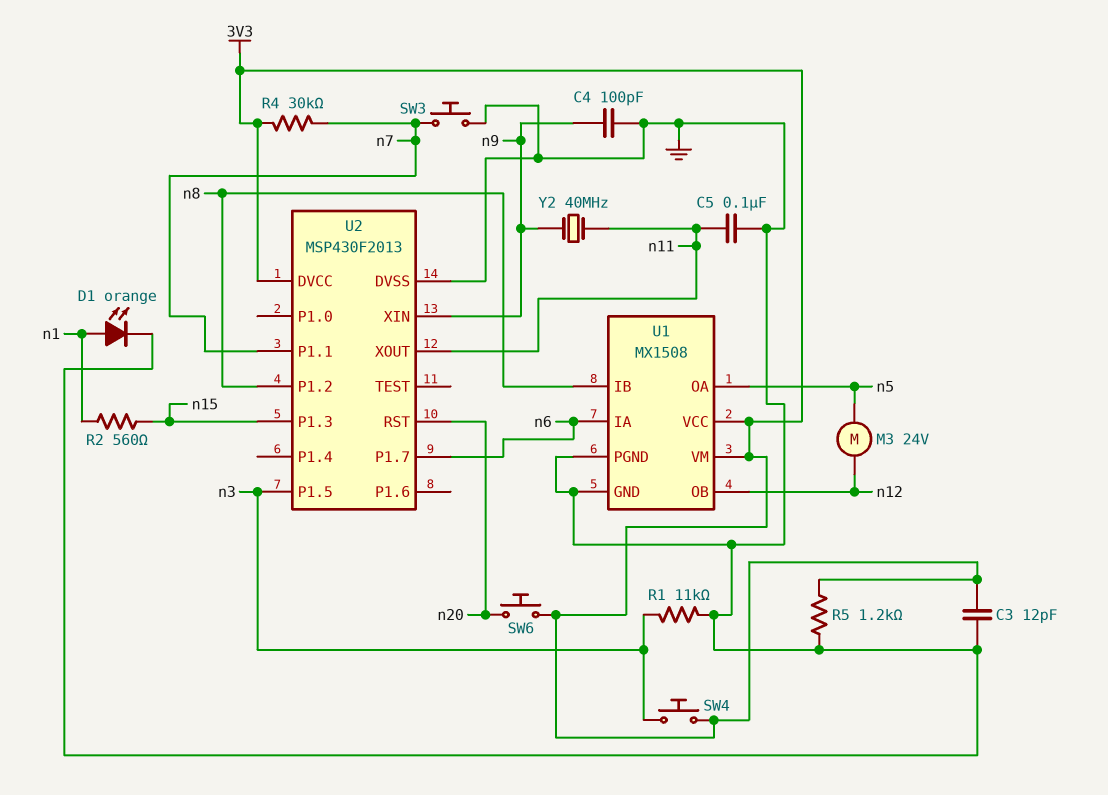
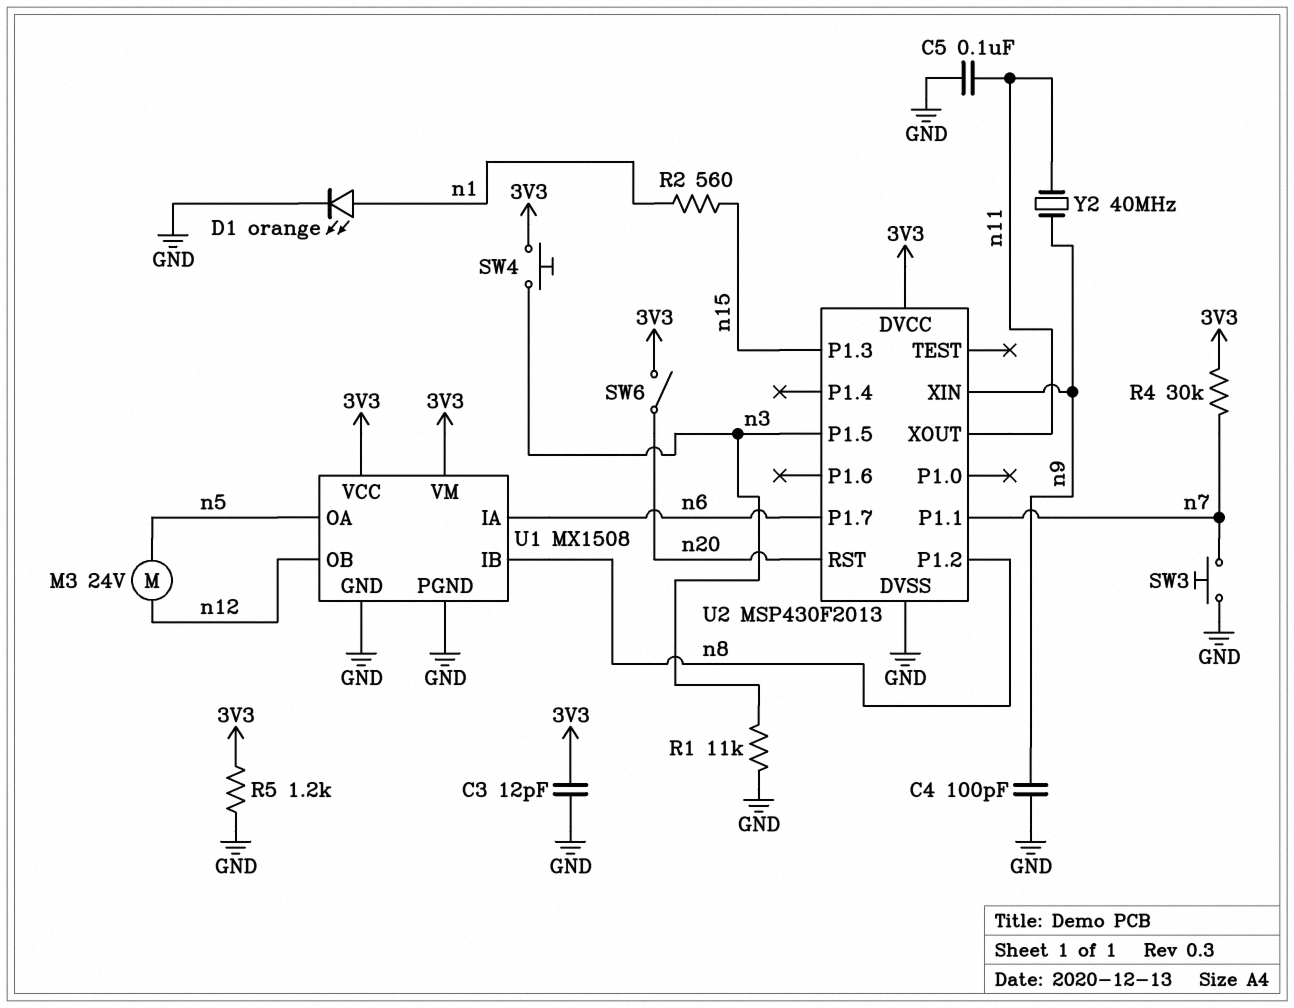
SW6: button (3V3, n20) -> switch (3V3, n20)

